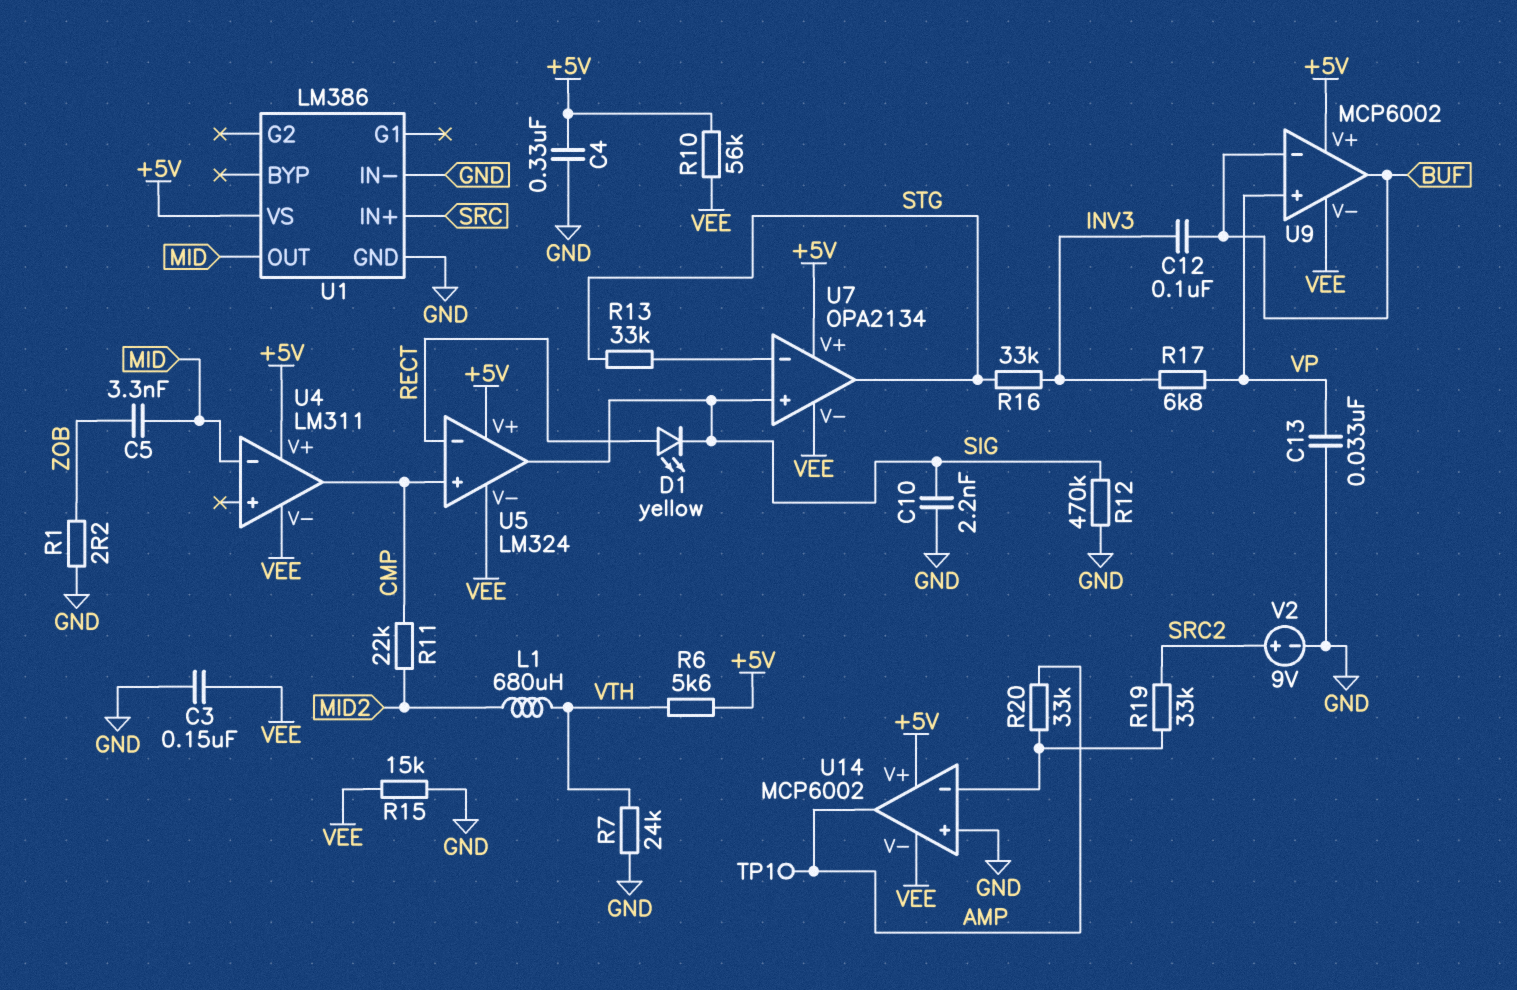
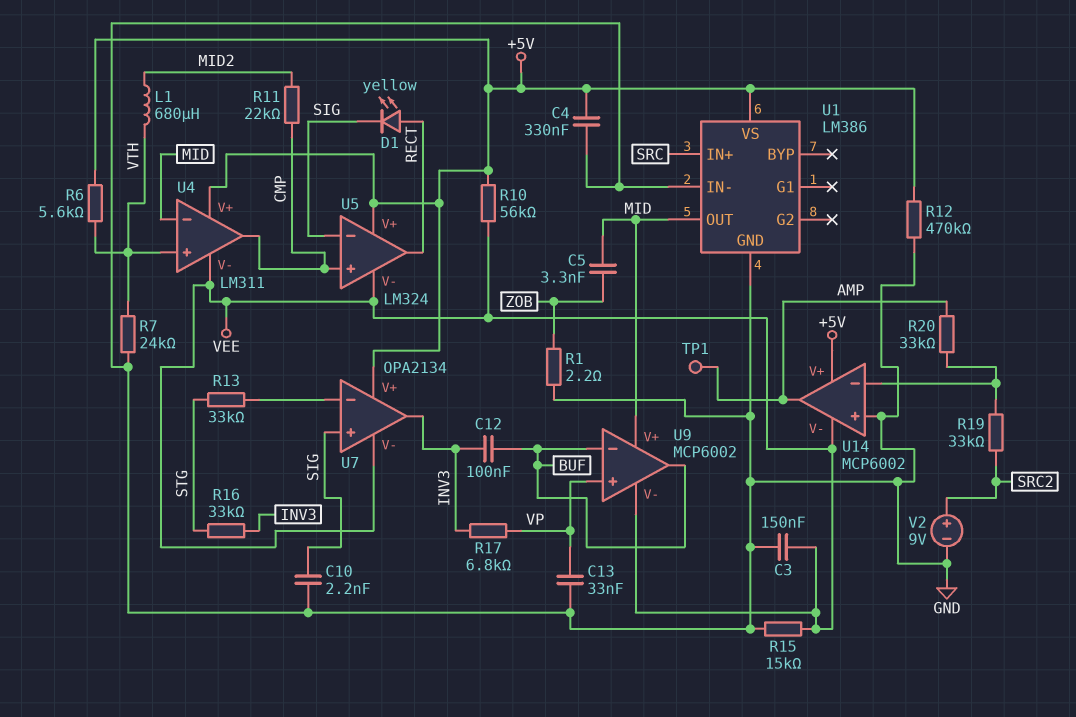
R12: 470k (GND, SIG) -> 470k (+5V, GND)
U4 pin in+: none -> VTH
U5 pin in-: RECT -> SIG
U5 pin out: SIG -> RECT
U7 pin out: STG -> INV3
U9 pin V+: +5V -> MID

